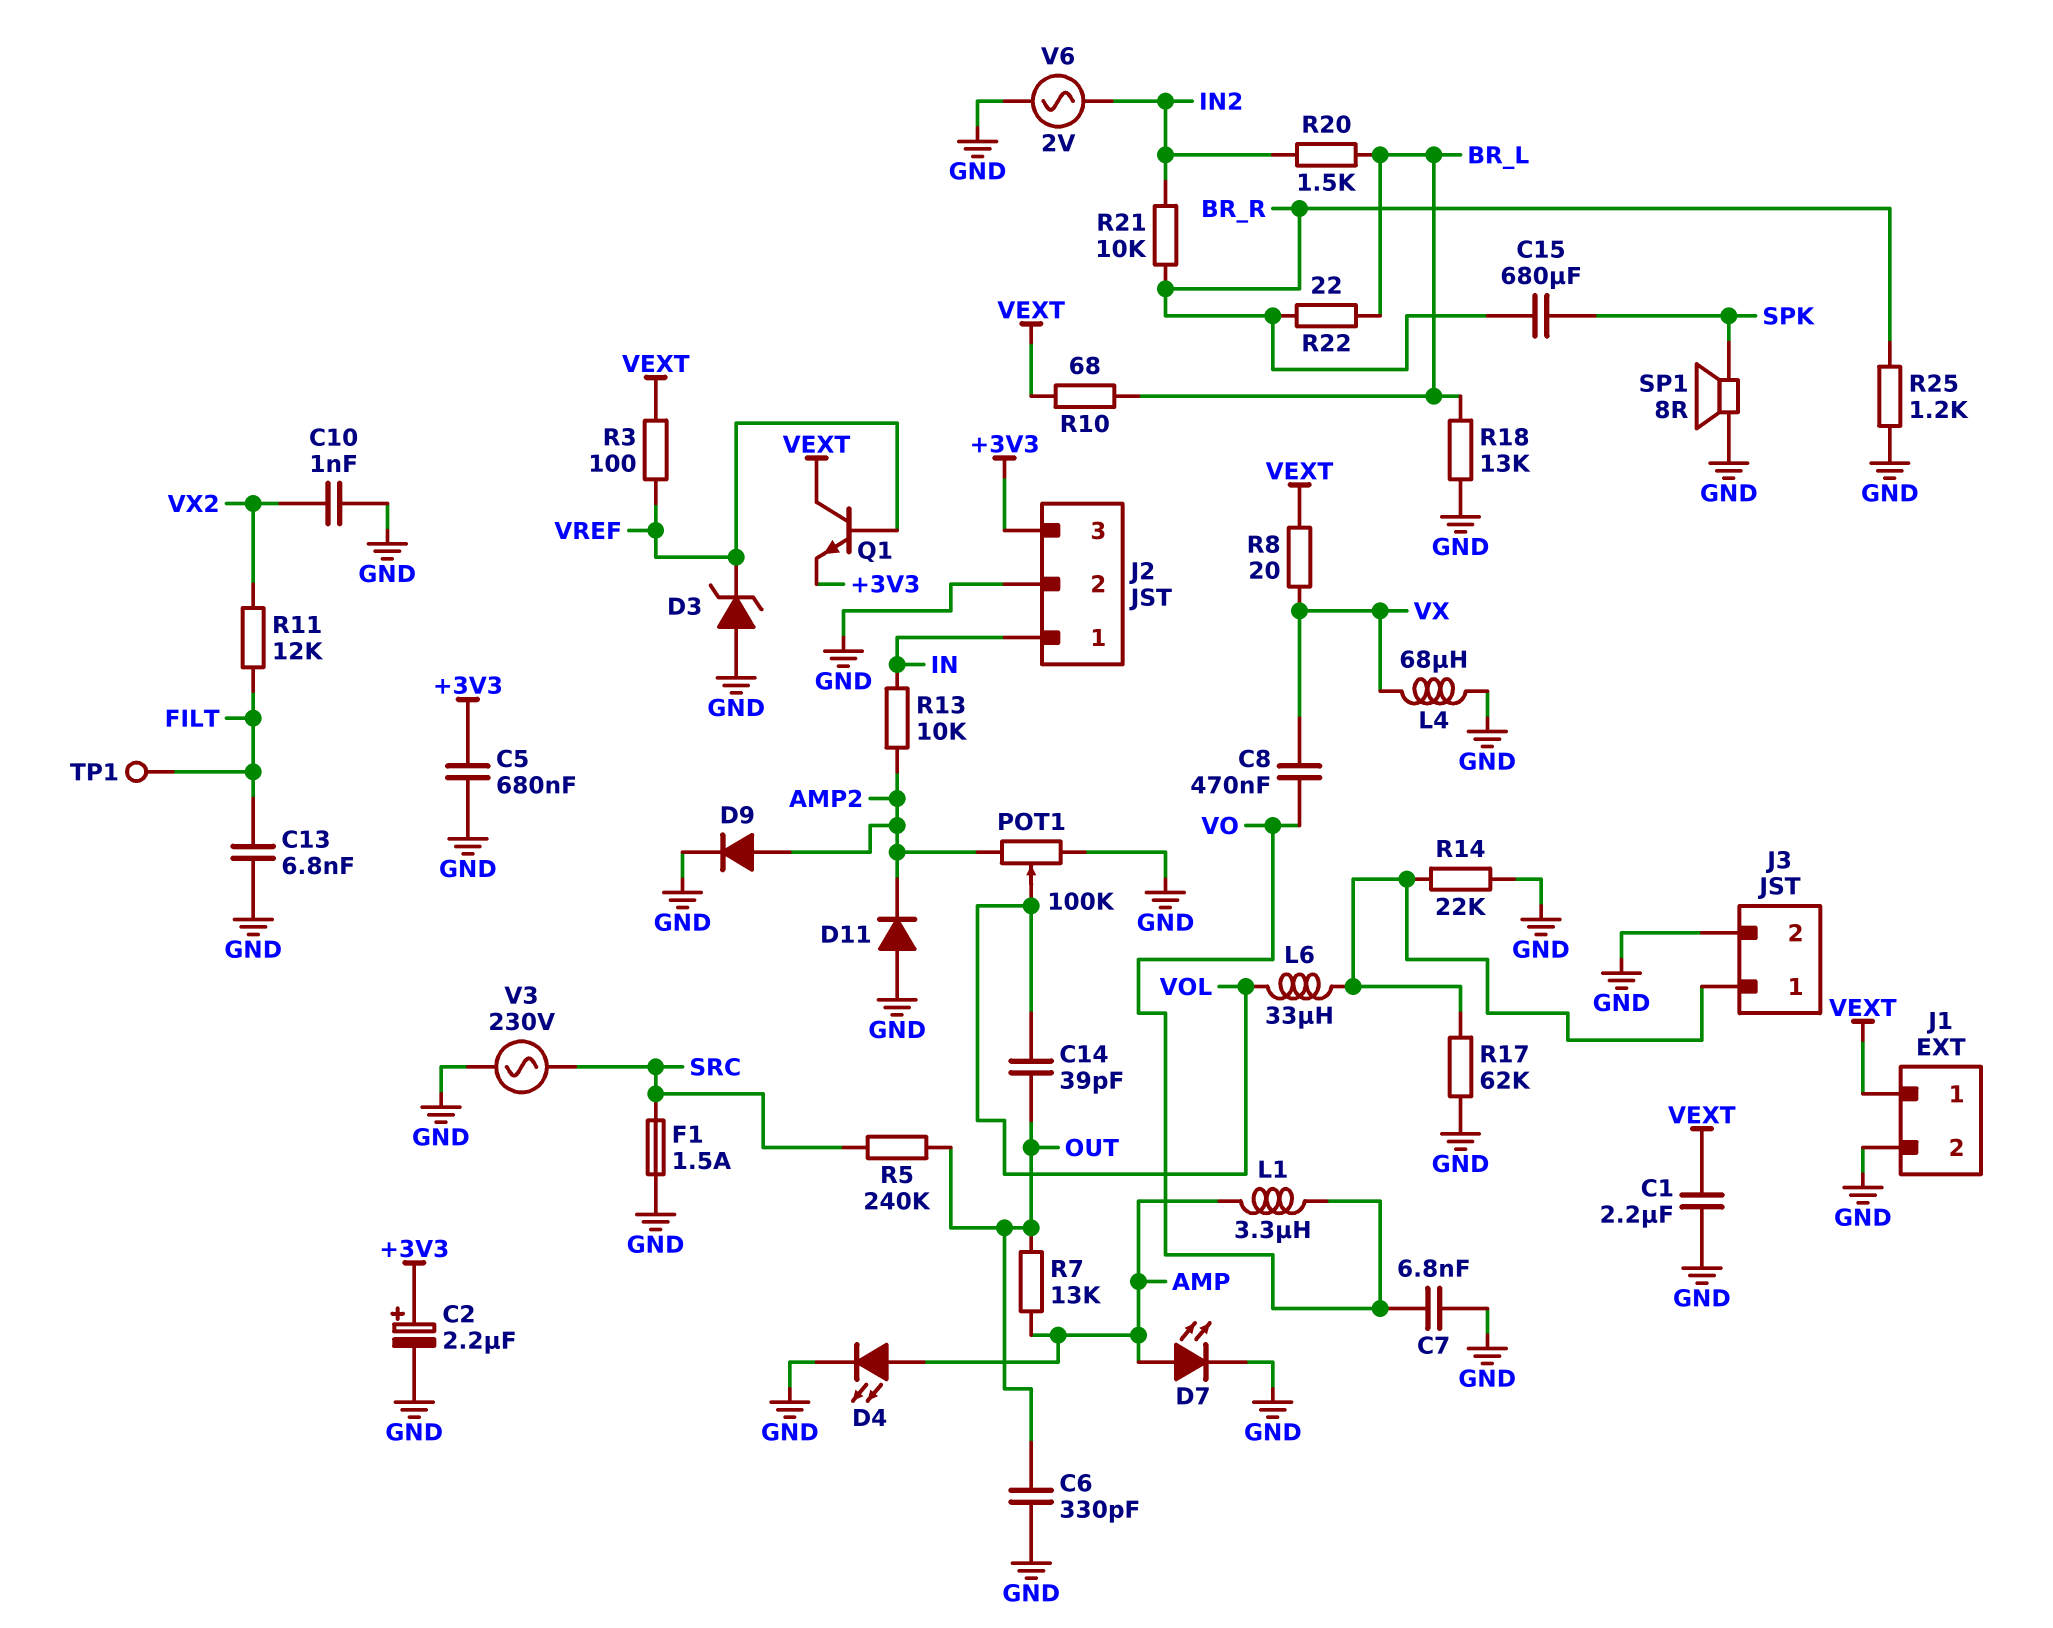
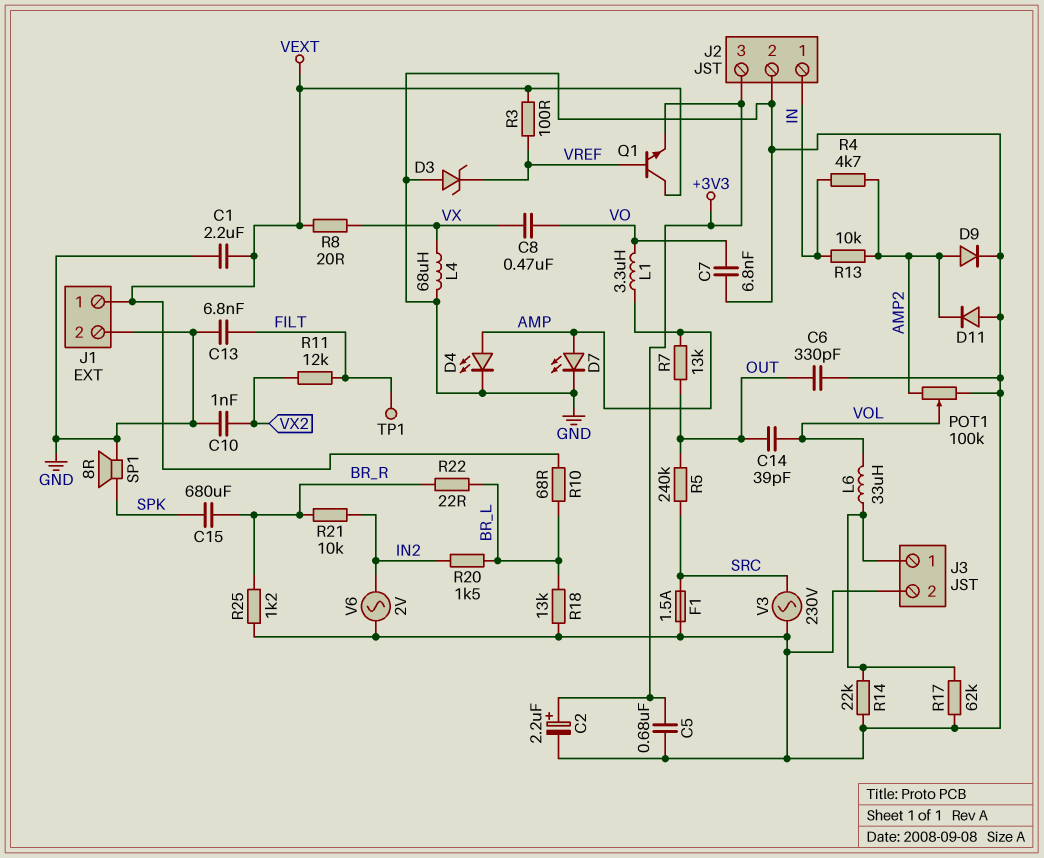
R4: none -> 4.7k (AMP2, IN)

